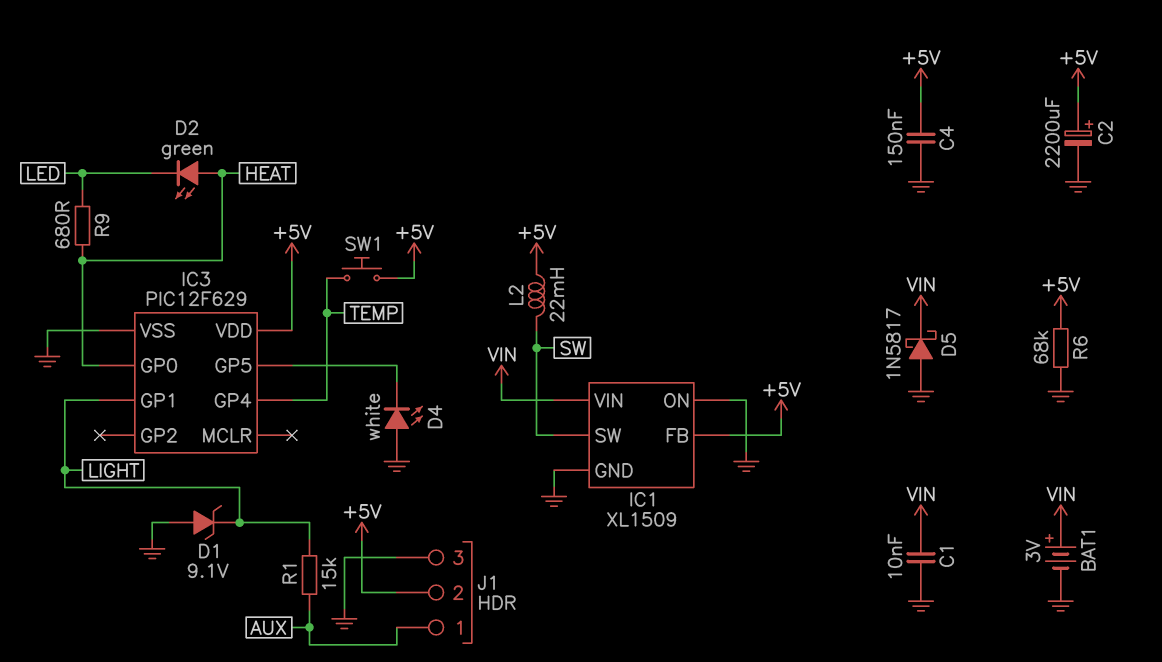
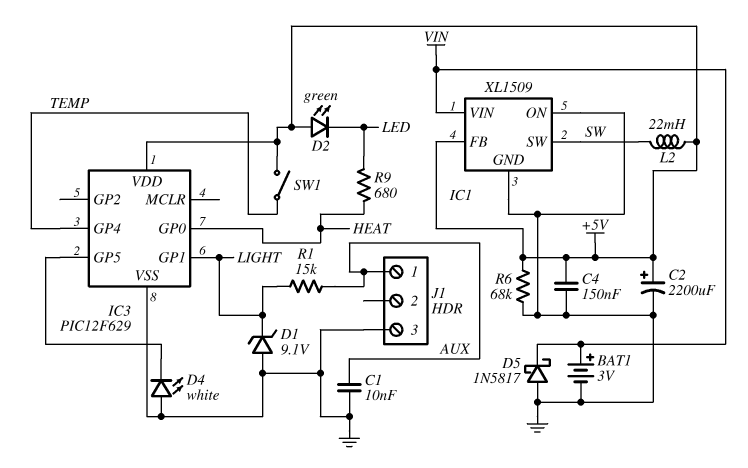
C1: 10nF (GND, VIN) -> 10nF (AUX, GND)
D2: LED green (A HEAT, K LED) -> LED green (A +5V, K LED)
J1 pin 2: +5V -> none
SW1: button (+5V, TEMP) -> switch (+5V, TEMP)

